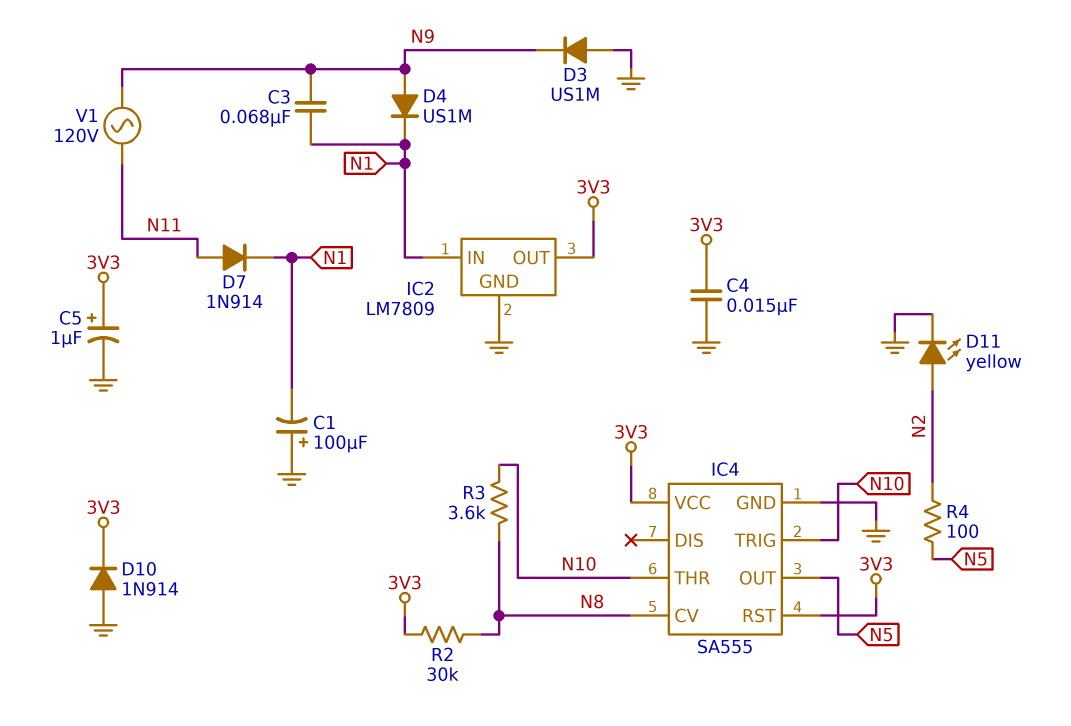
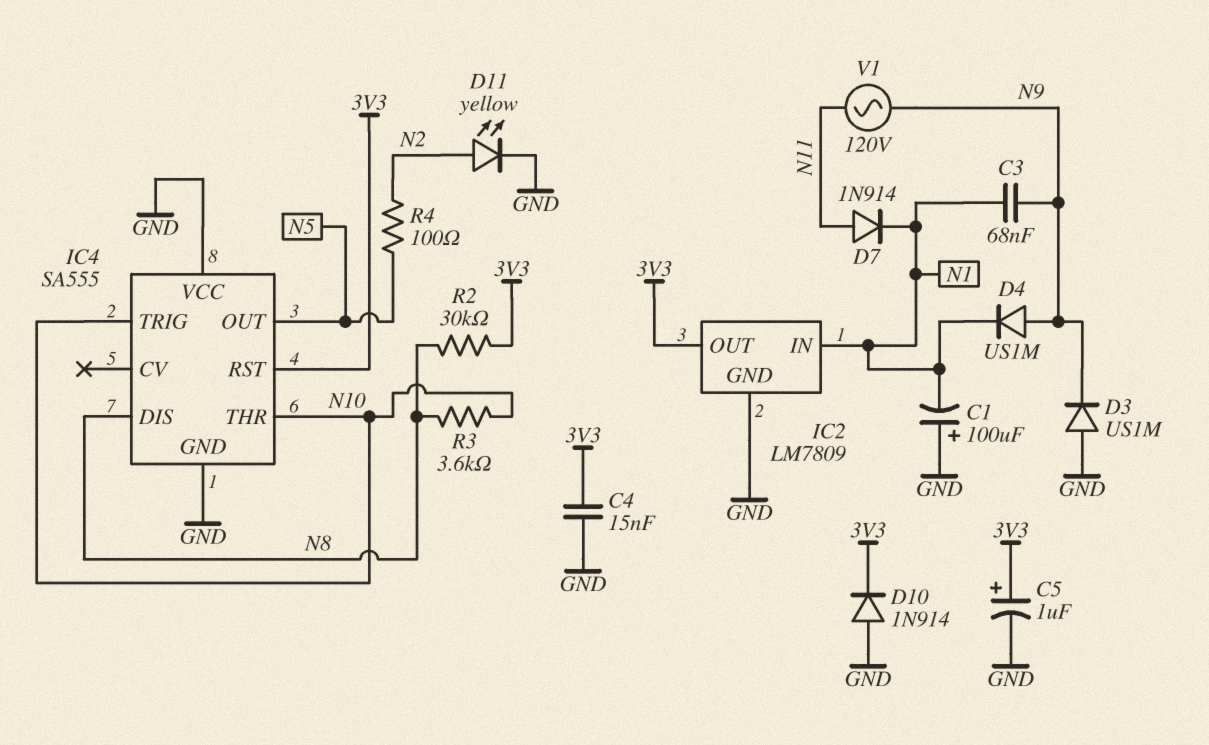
IC4 pin CV: N8 -> none
IC4 pin DIS: none -> N8
IC4 pin VCC: 3V3 -> GND

